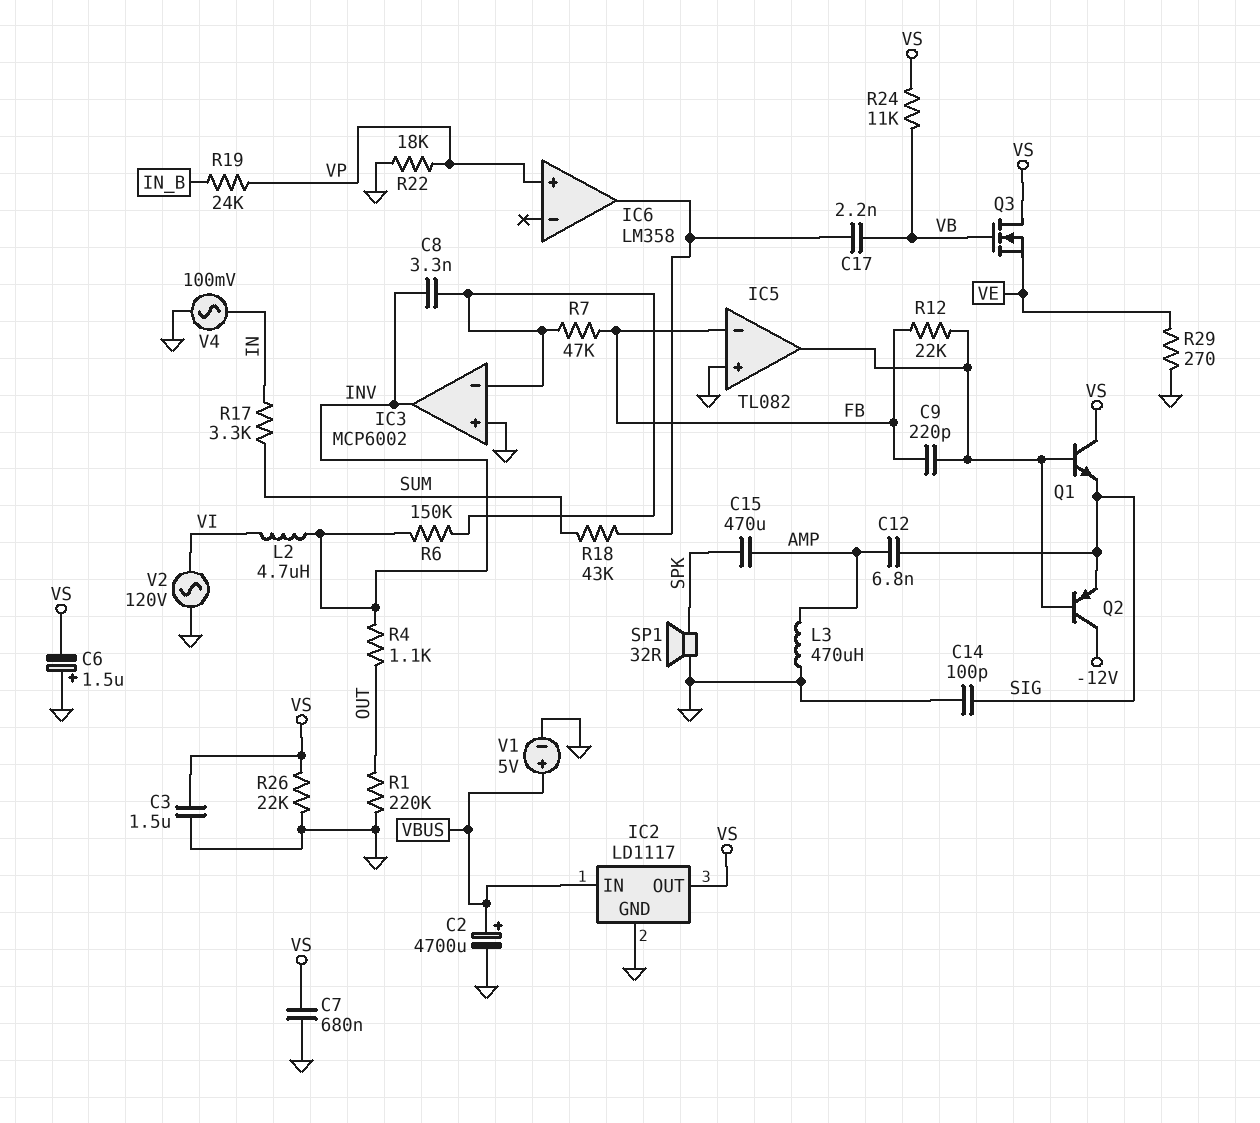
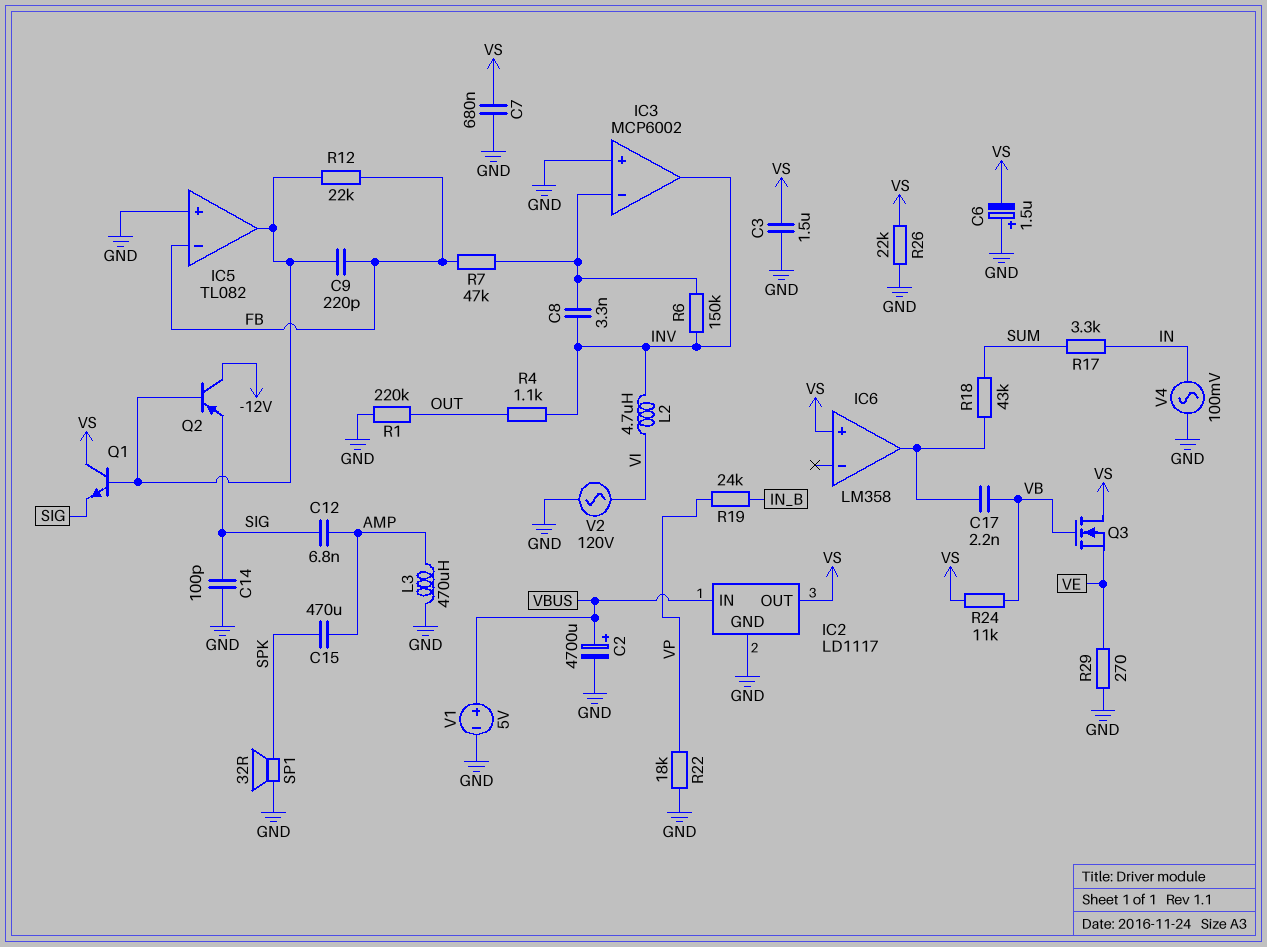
IC6 pin in+: VP -> VS

